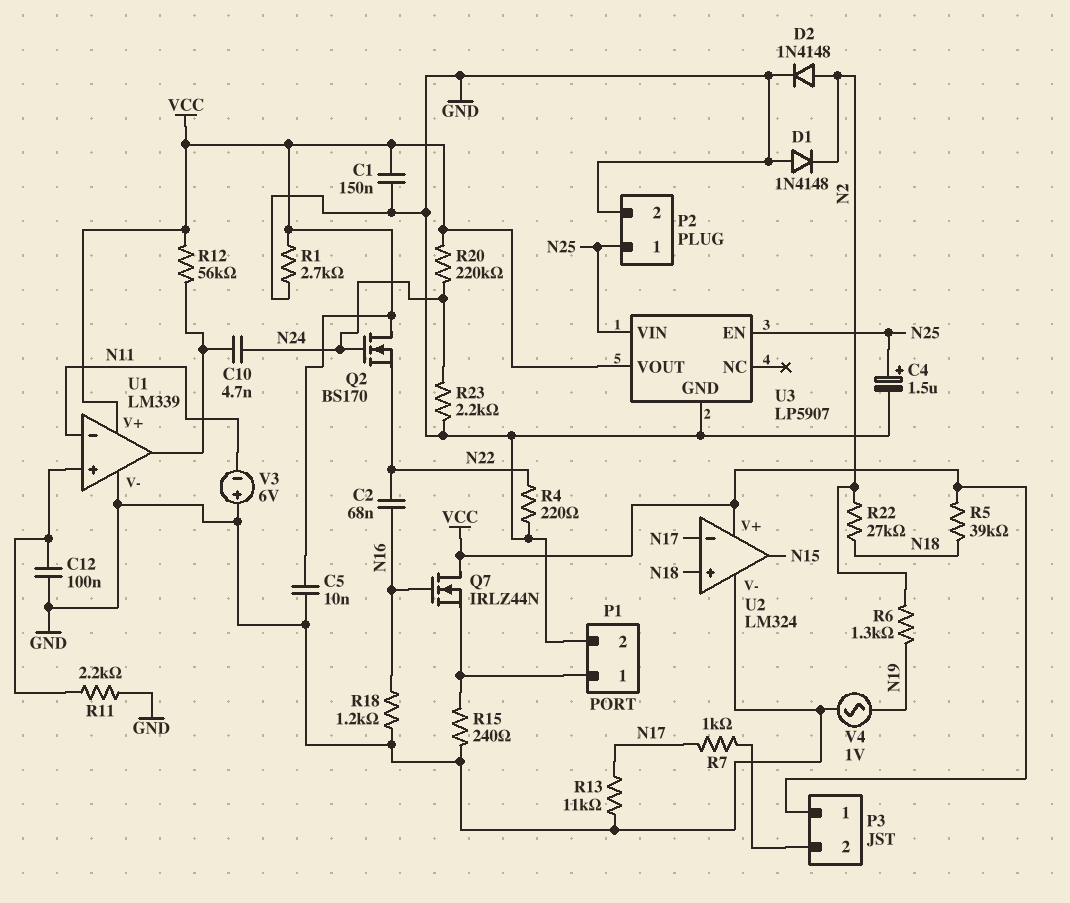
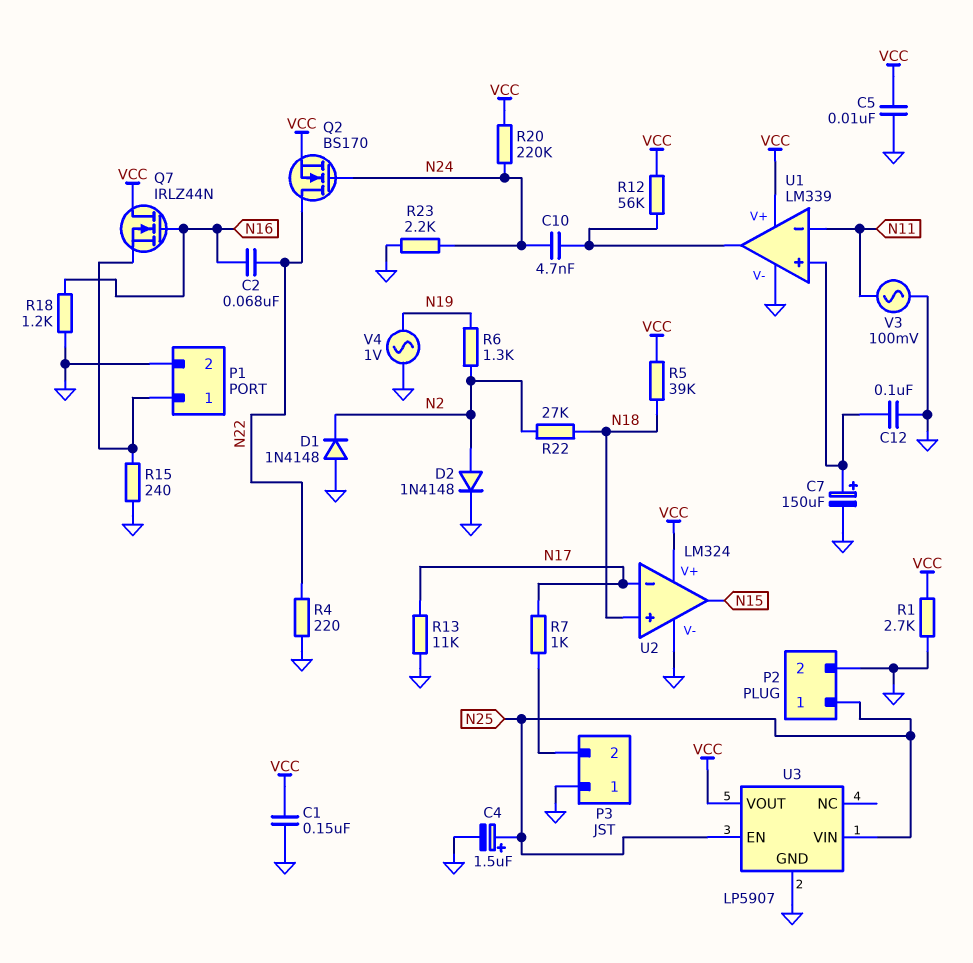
C7: none -> 150uF (plus U1/in+, minus GND)
P3 pin 1: VCC -> GND
Q2: NMOS BS170 (G N24, D VCC, S N22) -> NMOS BS170 (G N24, D N22, S VCC)
R11: 2.2k (GND, U1/in+) -> none
V3: 6V (plus GND, minus N11) -> AC 100mV (GND, N11)

